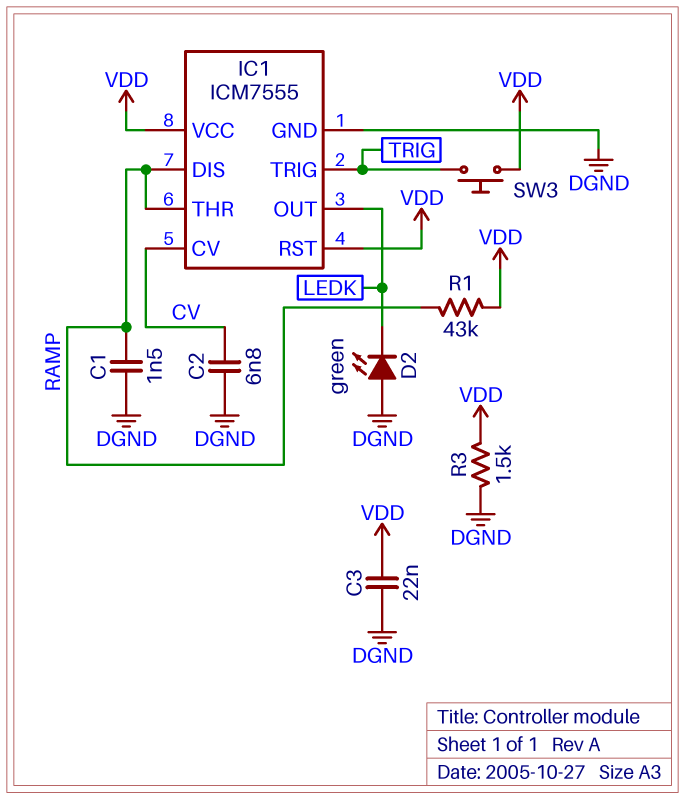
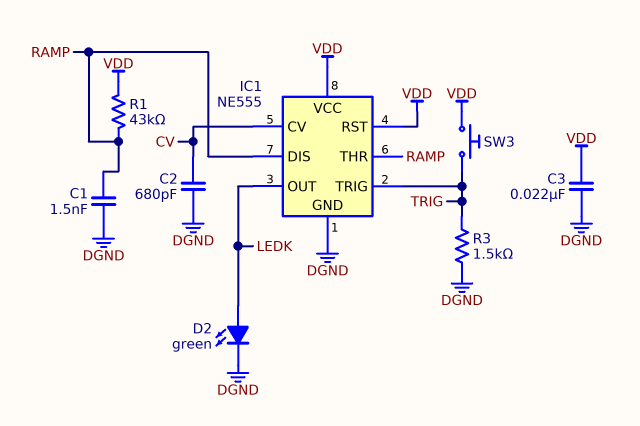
C2: 6.8nF (CV, DGND) -> 680pF (CV, DGND)
D2: LED green (A DGND, K LEDK) -> LED green (A LEDK, K DGND)
IC1: ICM7555 -> NE555
R3: 1.5k (DGND, VDD) -> 1.5k (DGND, TRIG)

